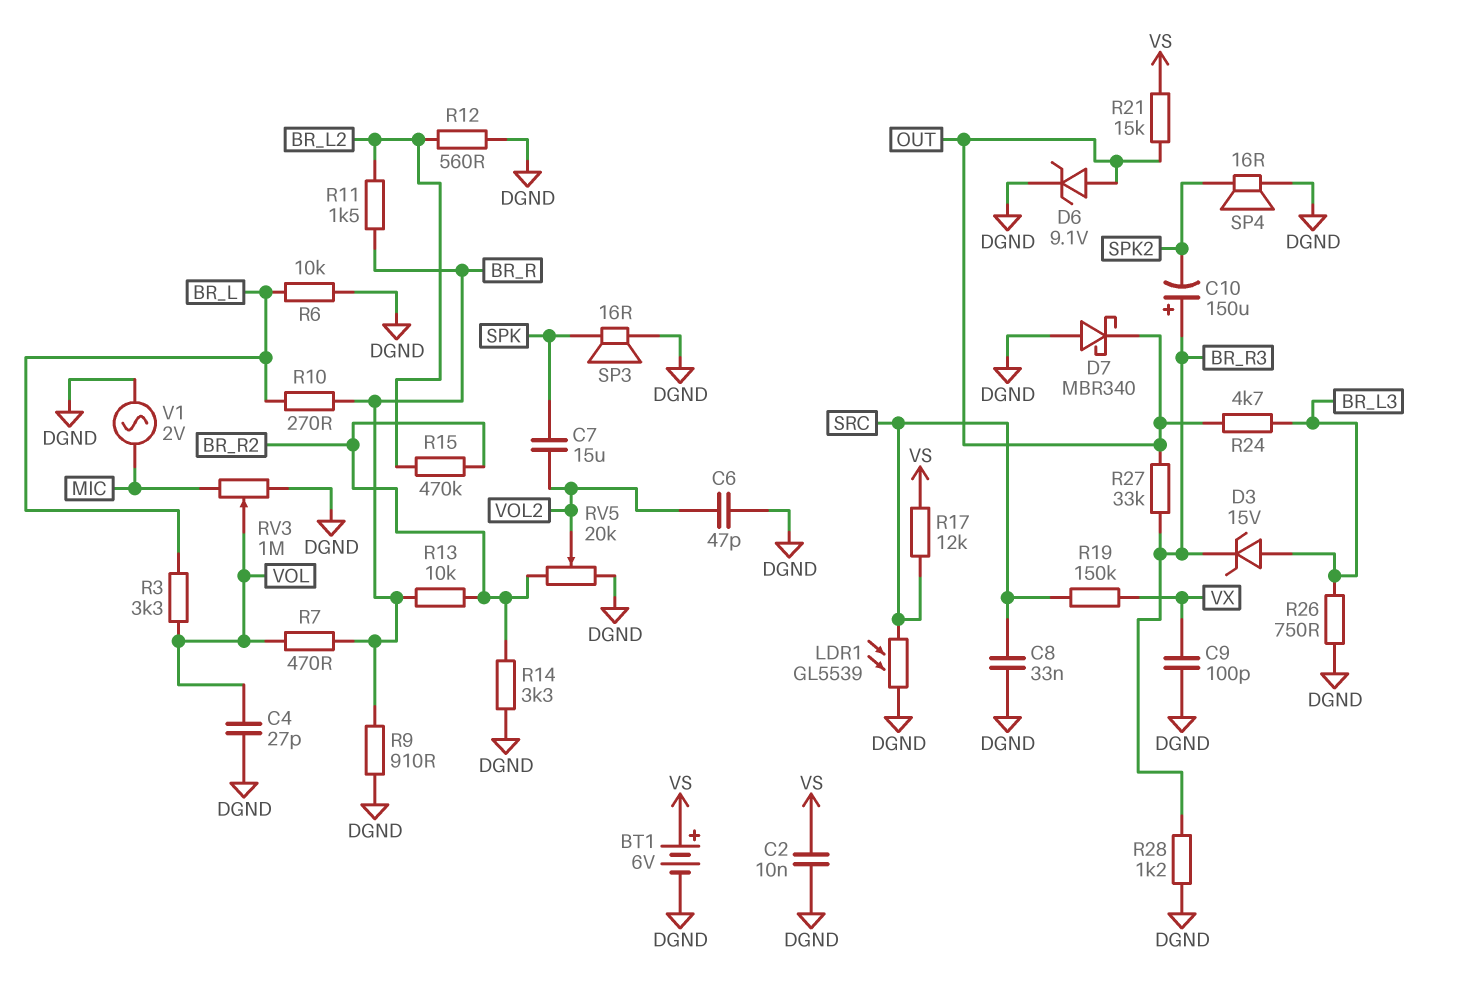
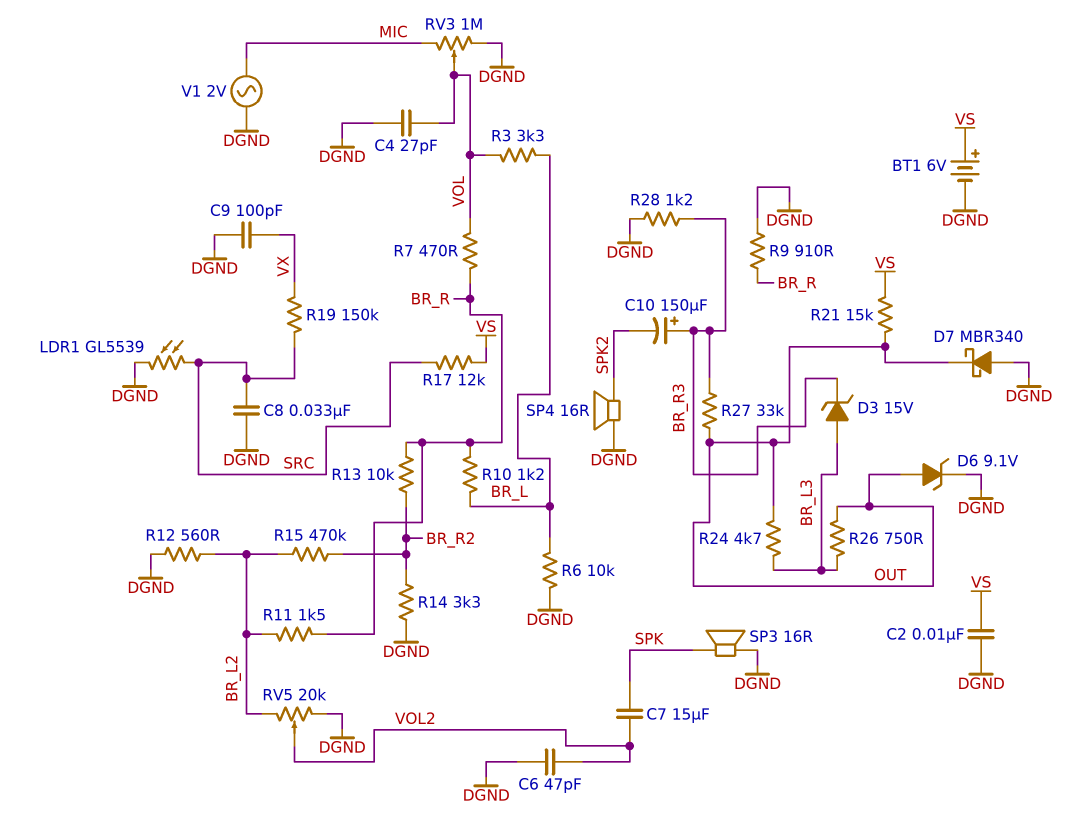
R10: 270 (BR_L, BR_R) -> 1.2k (BR_L, BR_R)
R26: 750 (BR_L3, DGND) -> 750 (BR_L3, OUT)
RV5: 20k (BR_R2, DGND, wiper VOL2) -> 20k (BR_L2, DGND, wiper VOL2)

